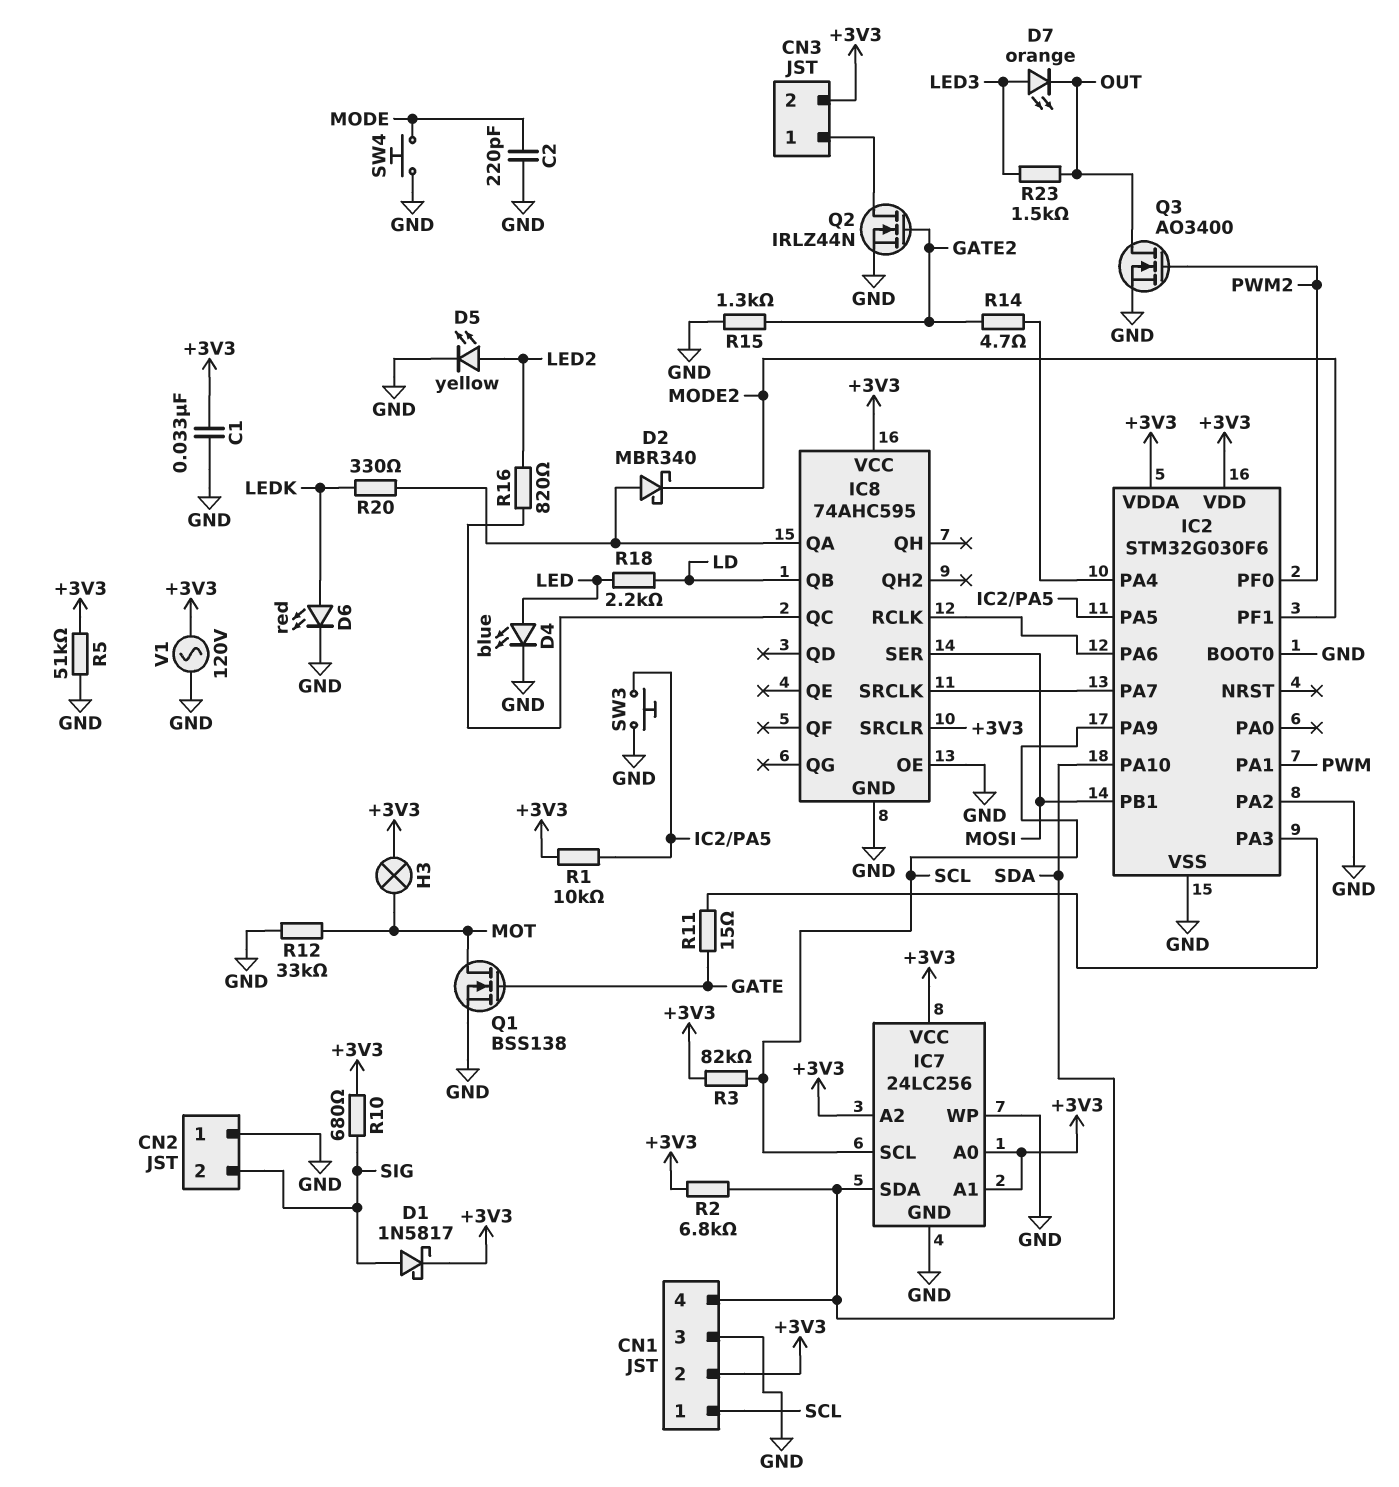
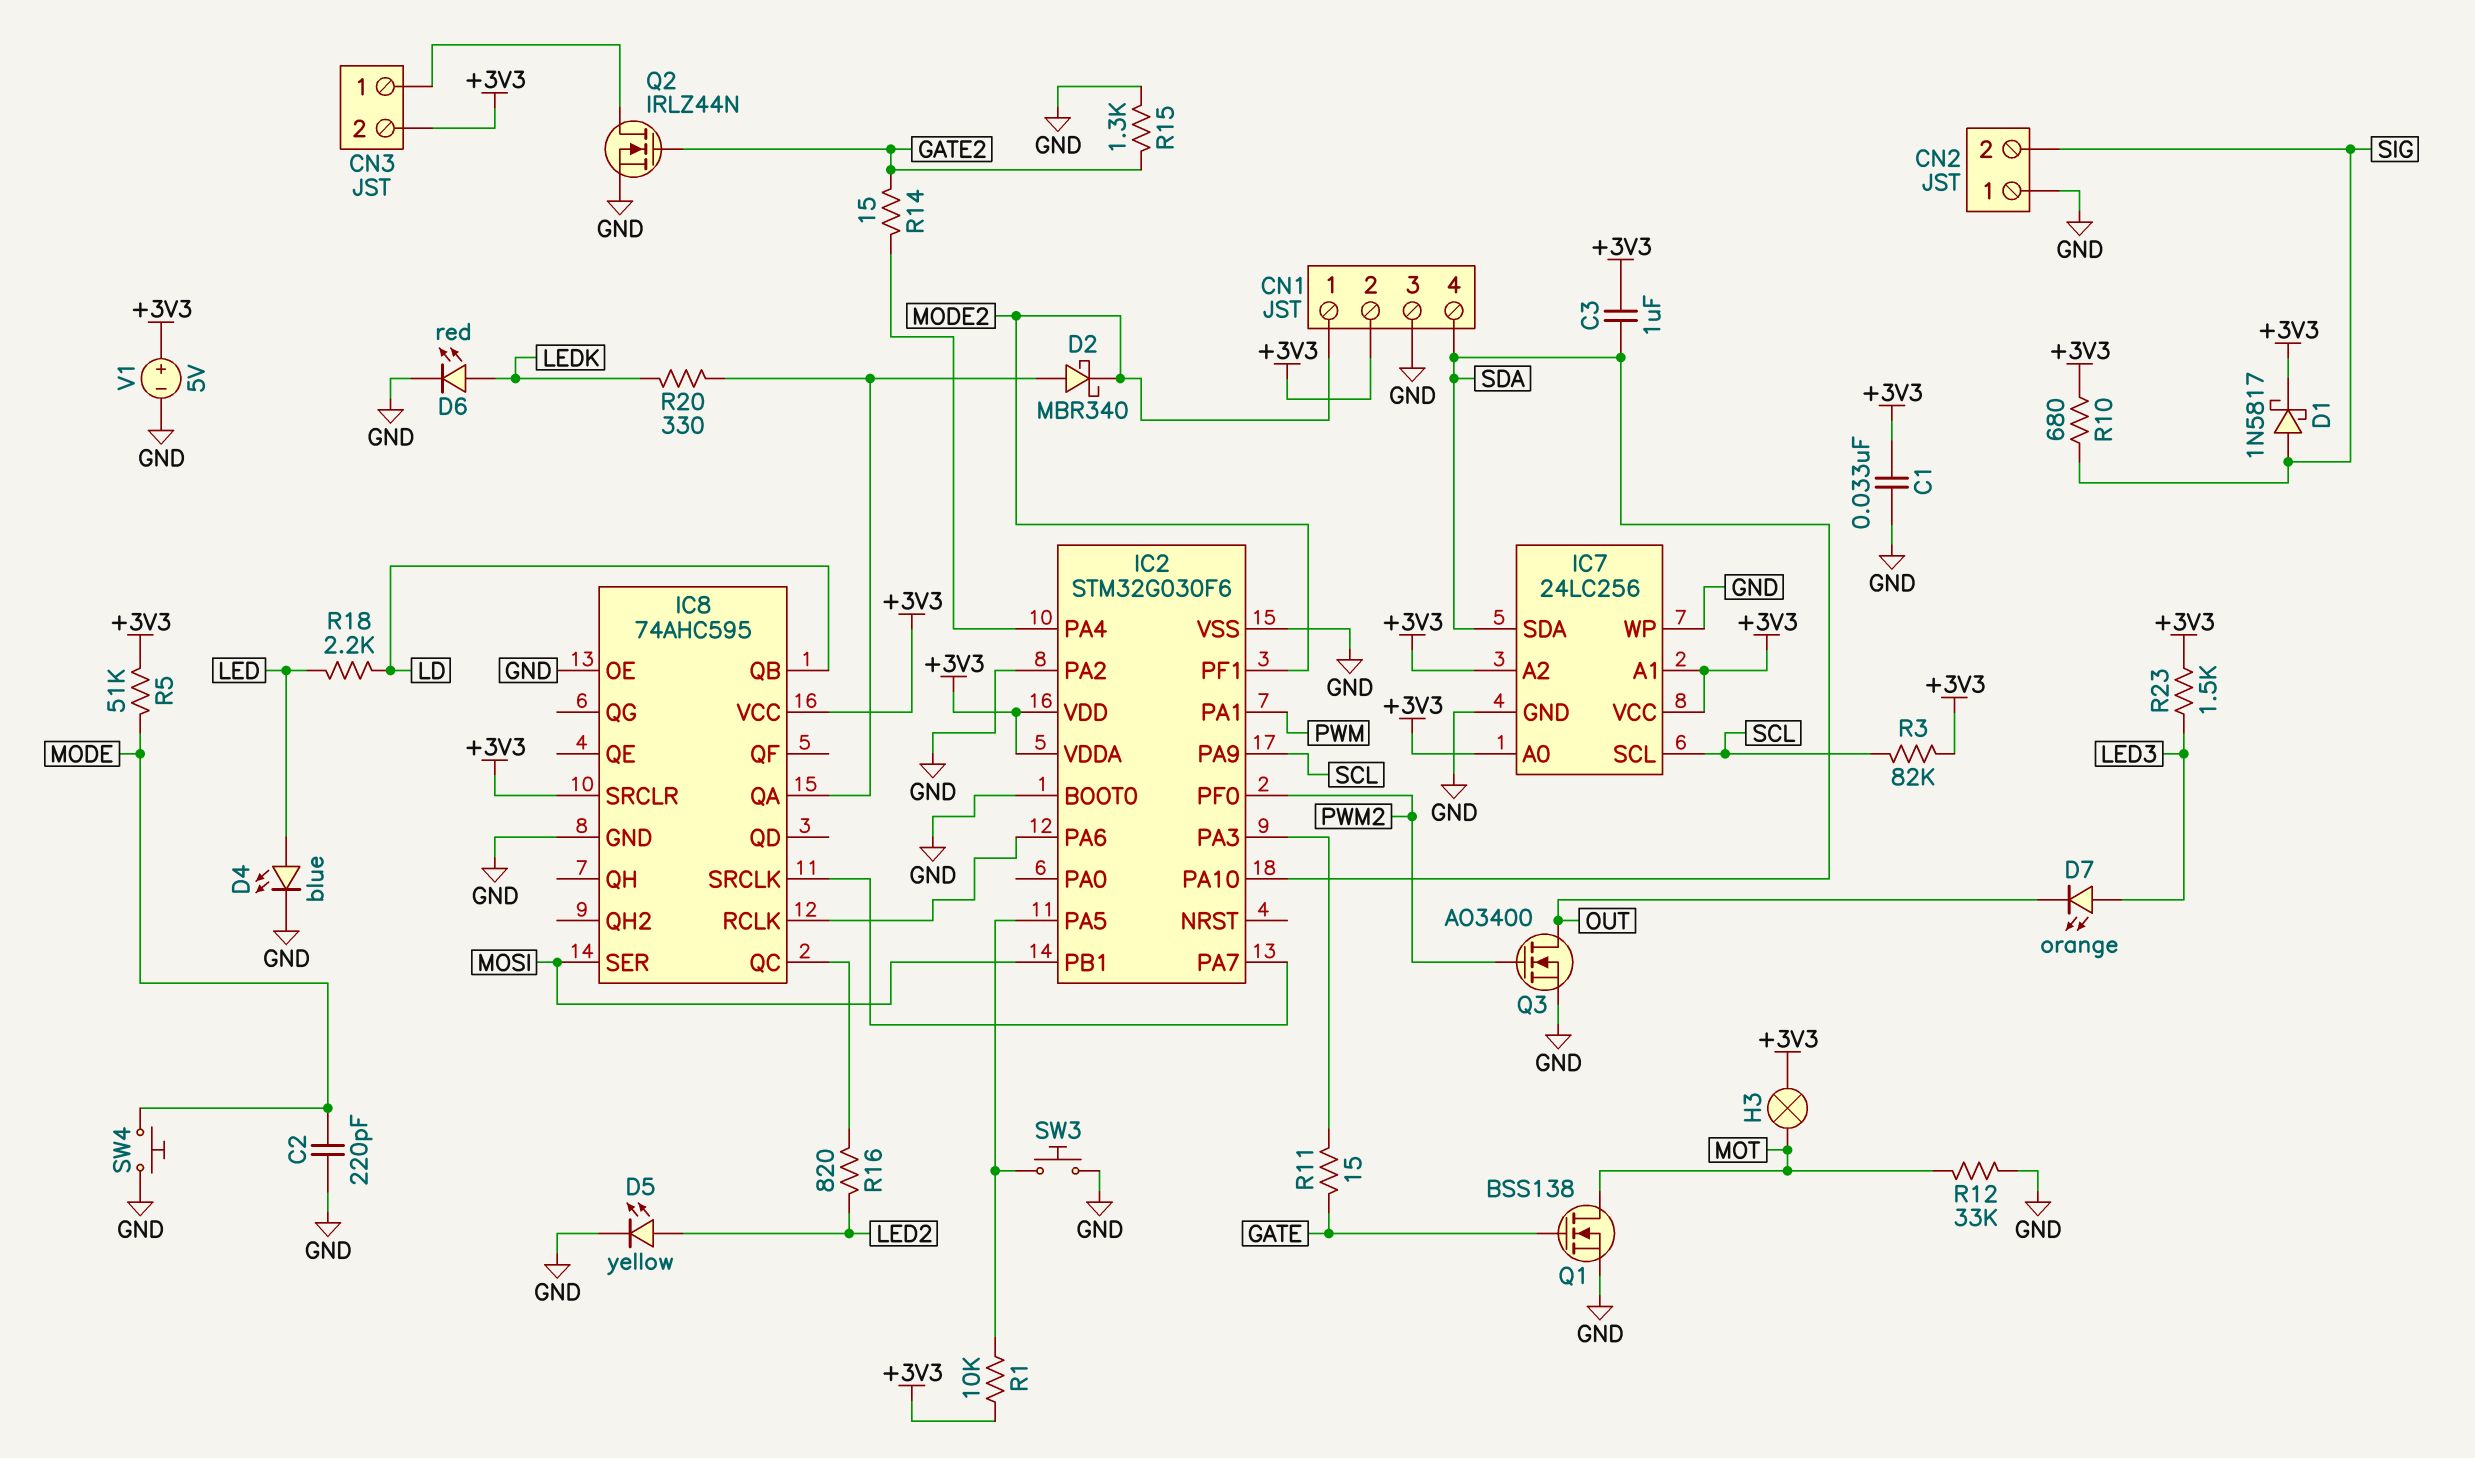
C3: none -> 1uF (+3V3, SDA)
CN1 pin 1: SCL -> MODE2
R2: 6.8k (+3V3, SDA) -> none
R5: 51k (+3V3, GND) -> 51k (+3V3, MODE)
R14: 4.7 (GATE2, IC2/PA4) -> 15 (GATE2, IC2/PA4)
R23: 1.5k (LED3, OUT) -> 1.5k (+3V3, LED3)
V1: AC 120V (+3V3, GND) -> 5V (plus +3V3, minus GND)

